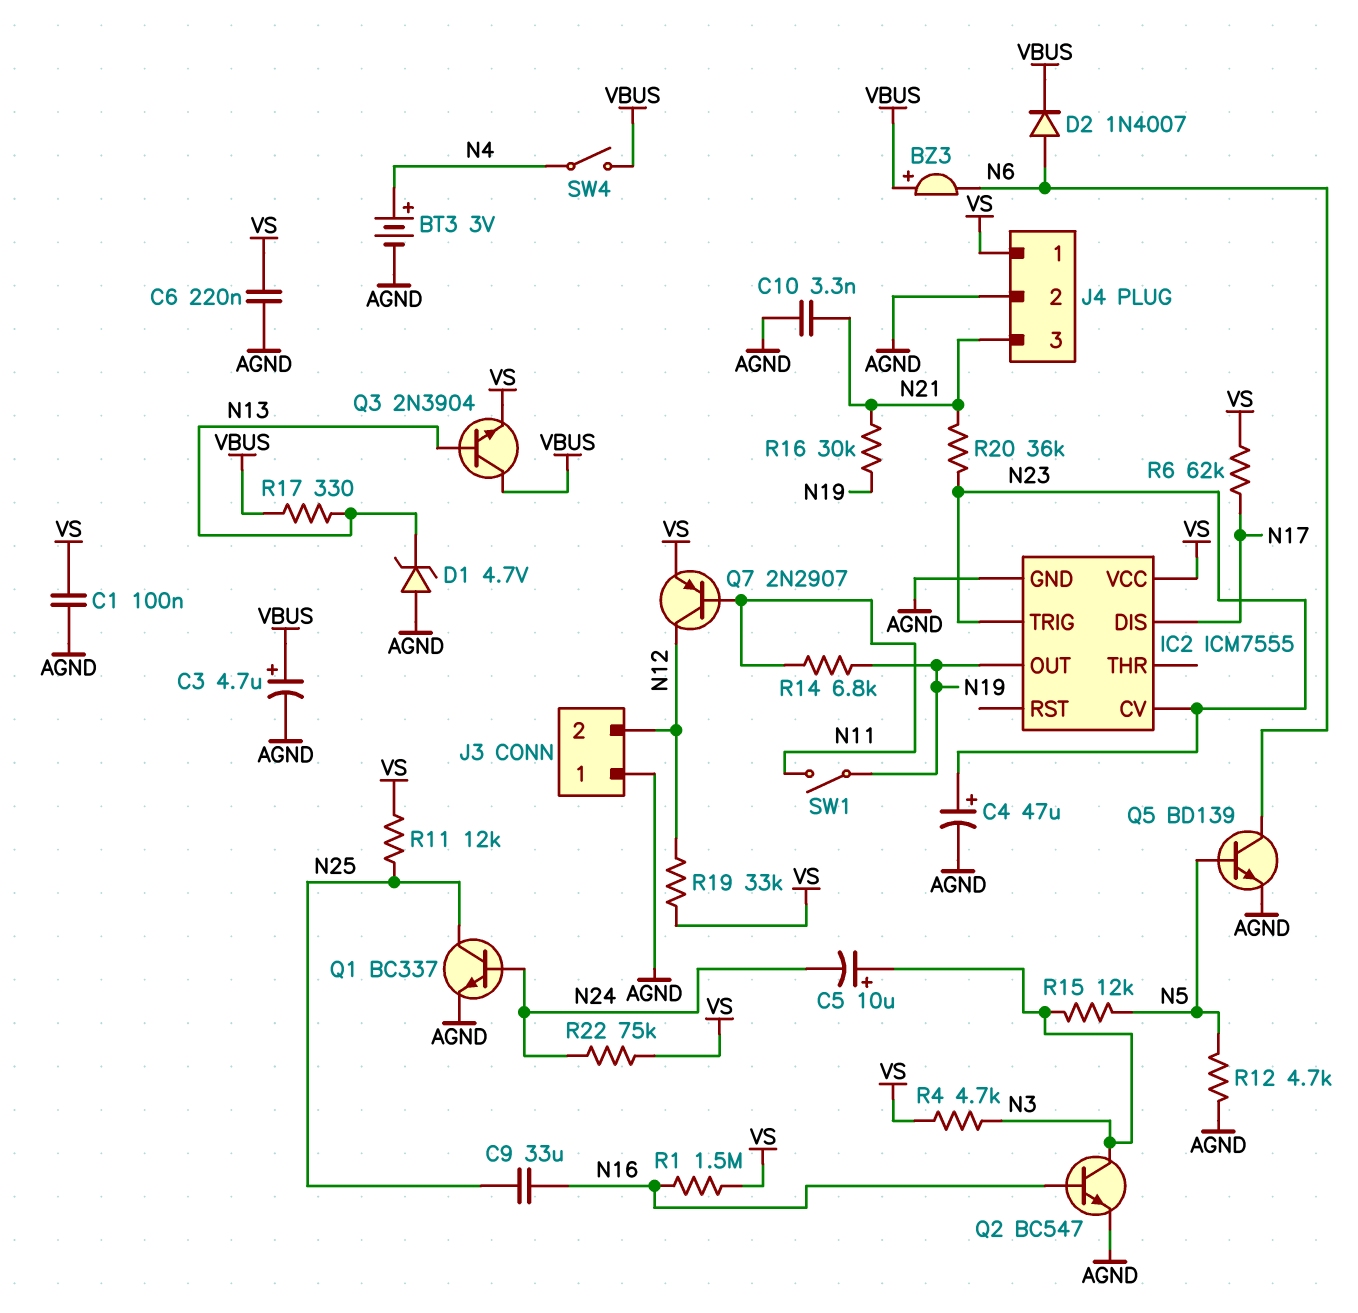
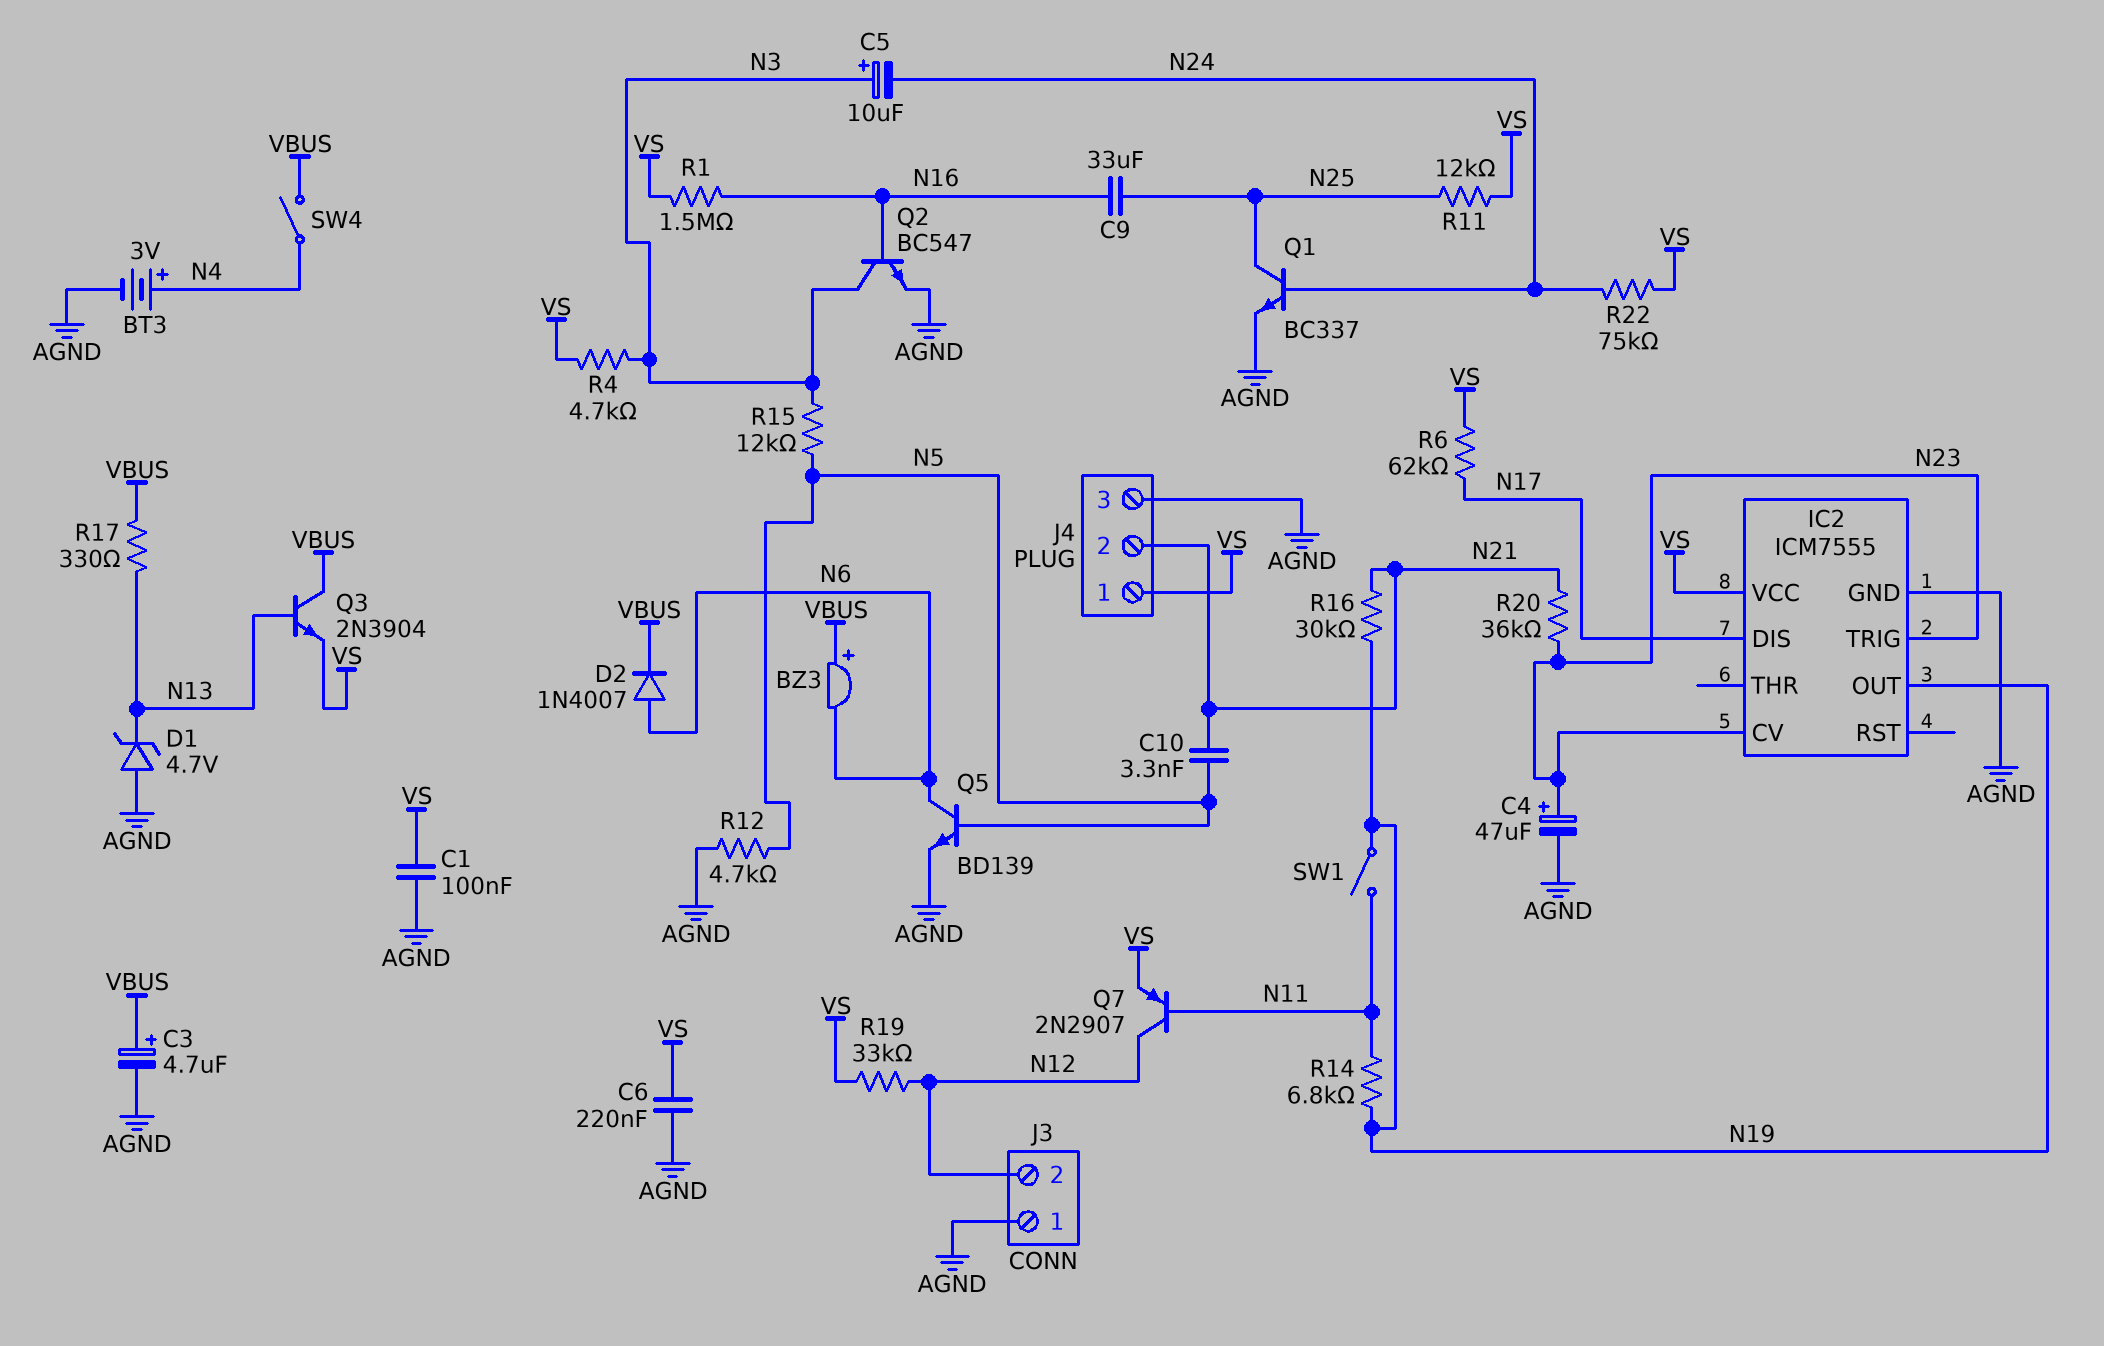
C10: 3.3nF (AGND, N21) -> 3.3nF (N5, N21)
J4 pin 2: AGND -> N21
J4 pin 3: N21 -> AGND

